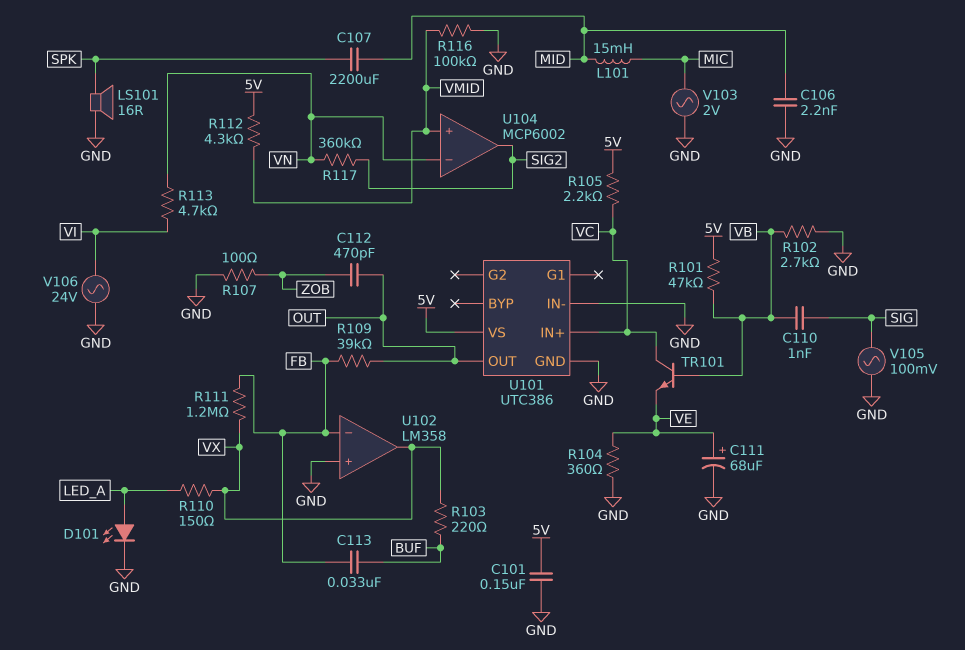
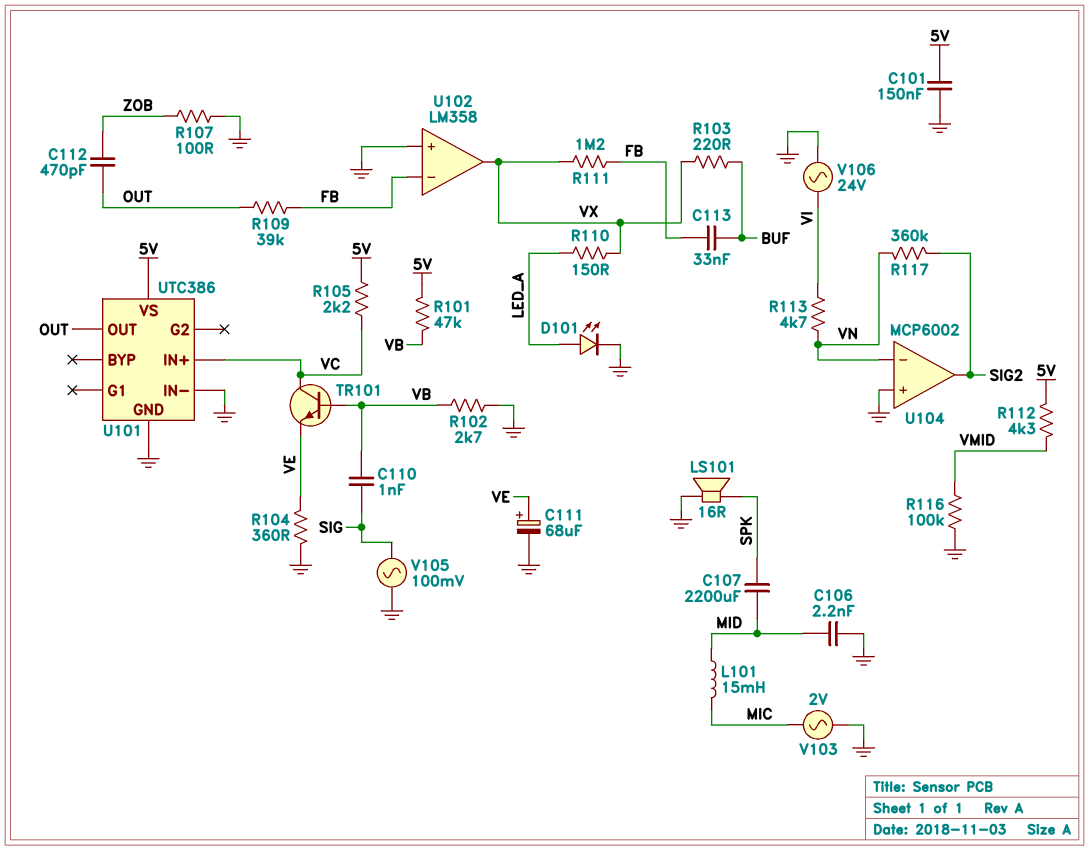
U104 pin in+: VMID -> GND

